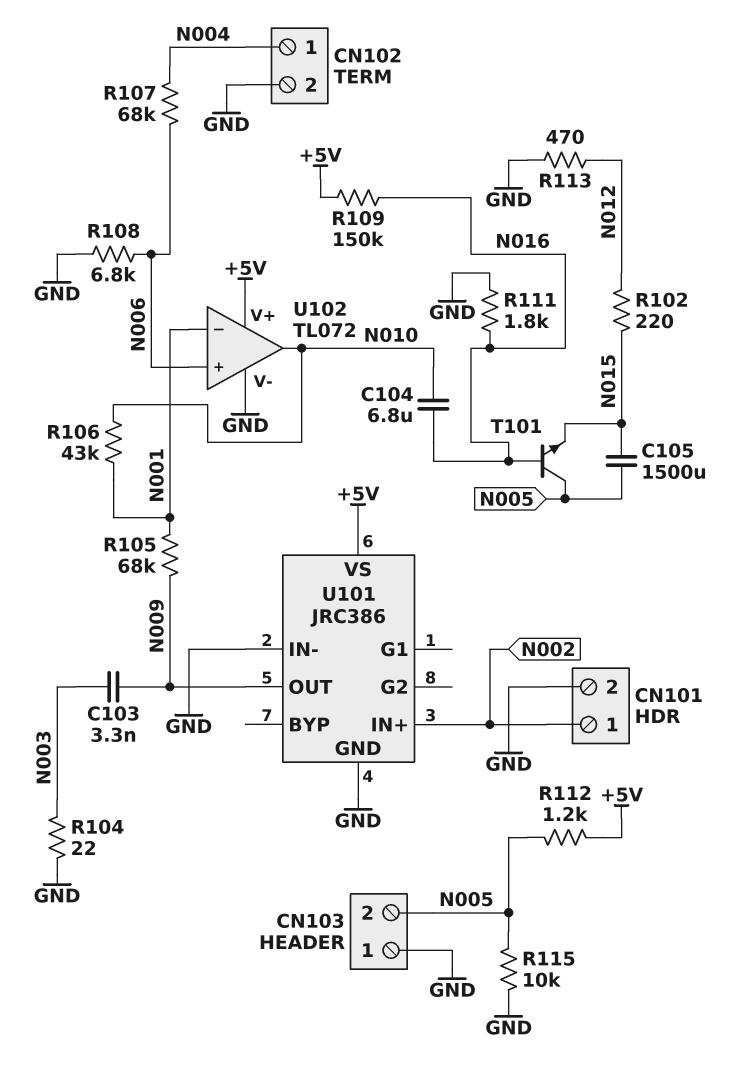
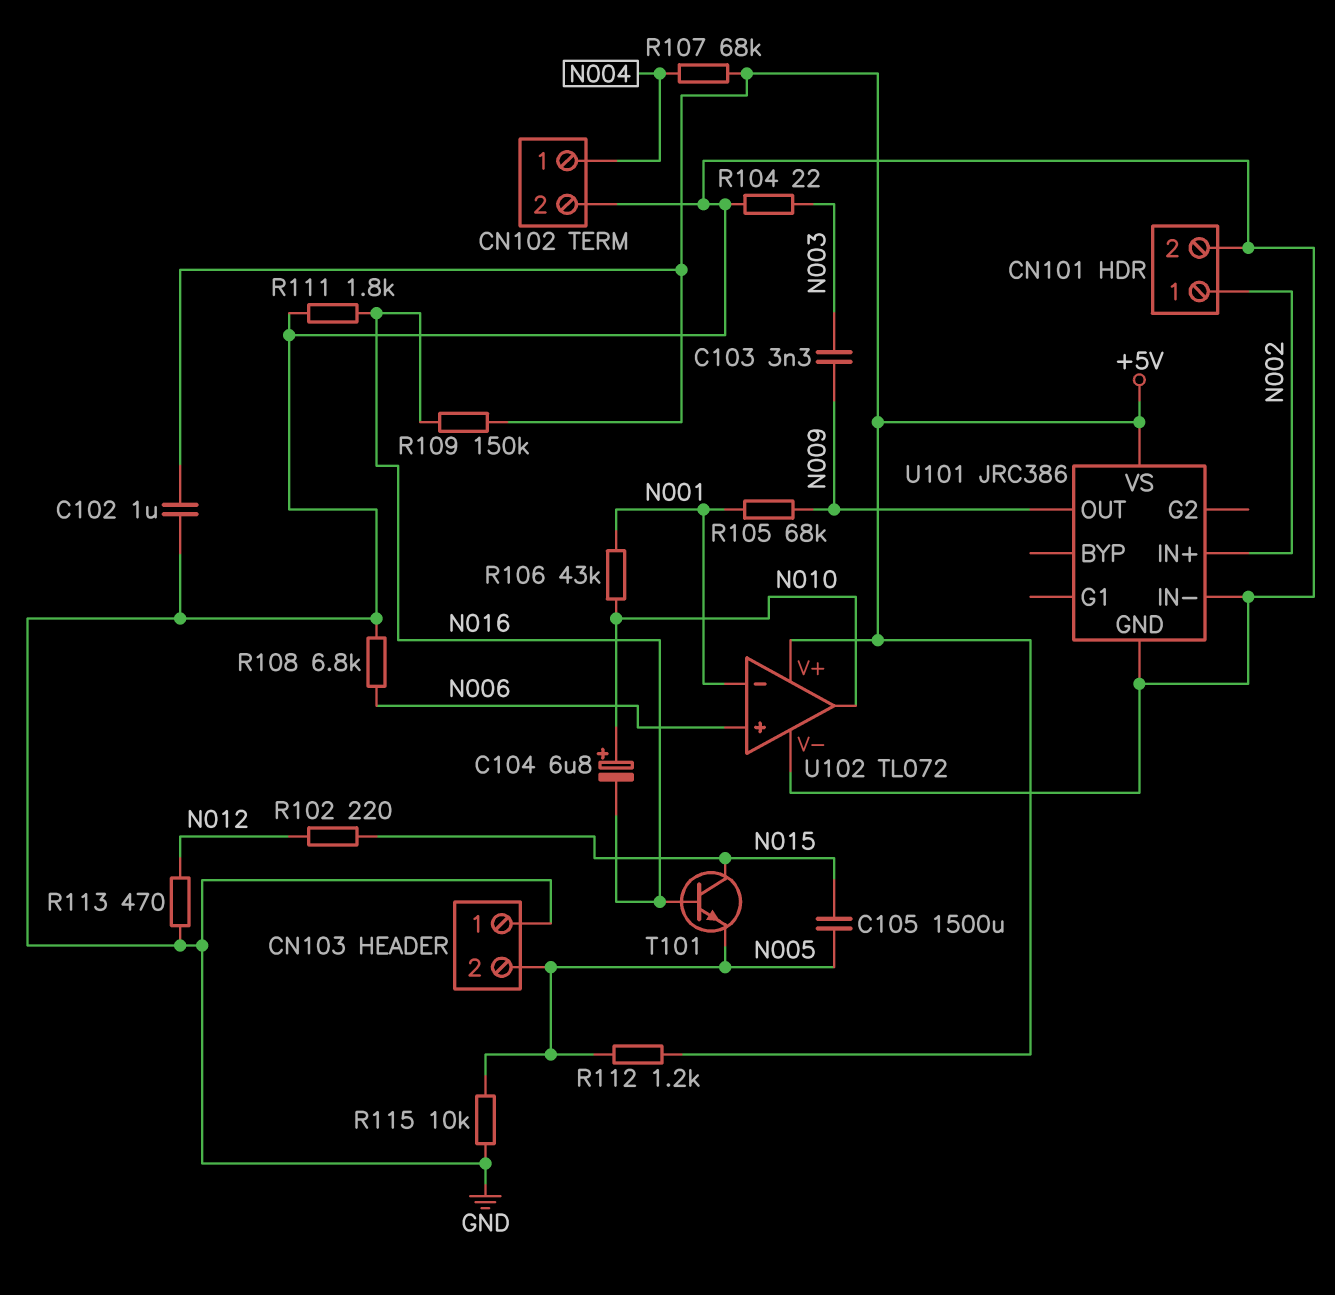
C102: none -> 1uF (+5V, GND)
C104: 6.8uF (N010, N016) -> 6.8uF (plus N010, minus N016)
R107: 68k (N004, N006) -> 68k (+5V, N004)
T101: NPN (B N016, C N005, E N015) -> NPN (B N016, C N015, E N005)

